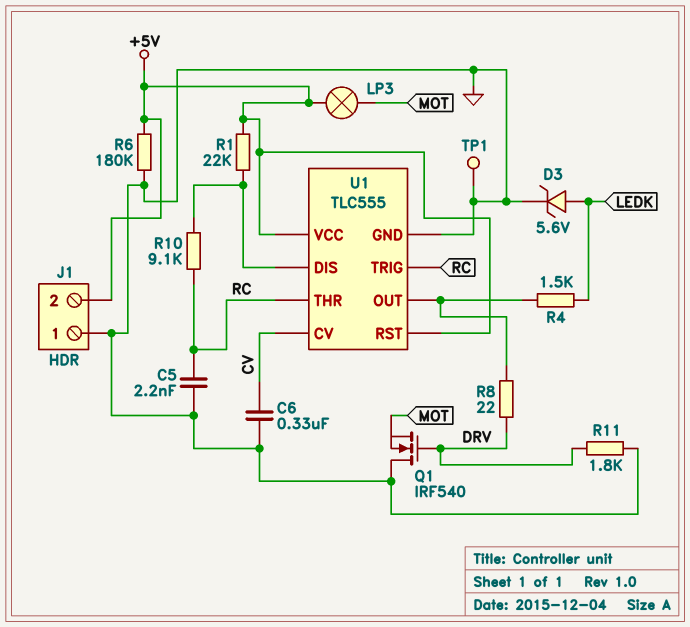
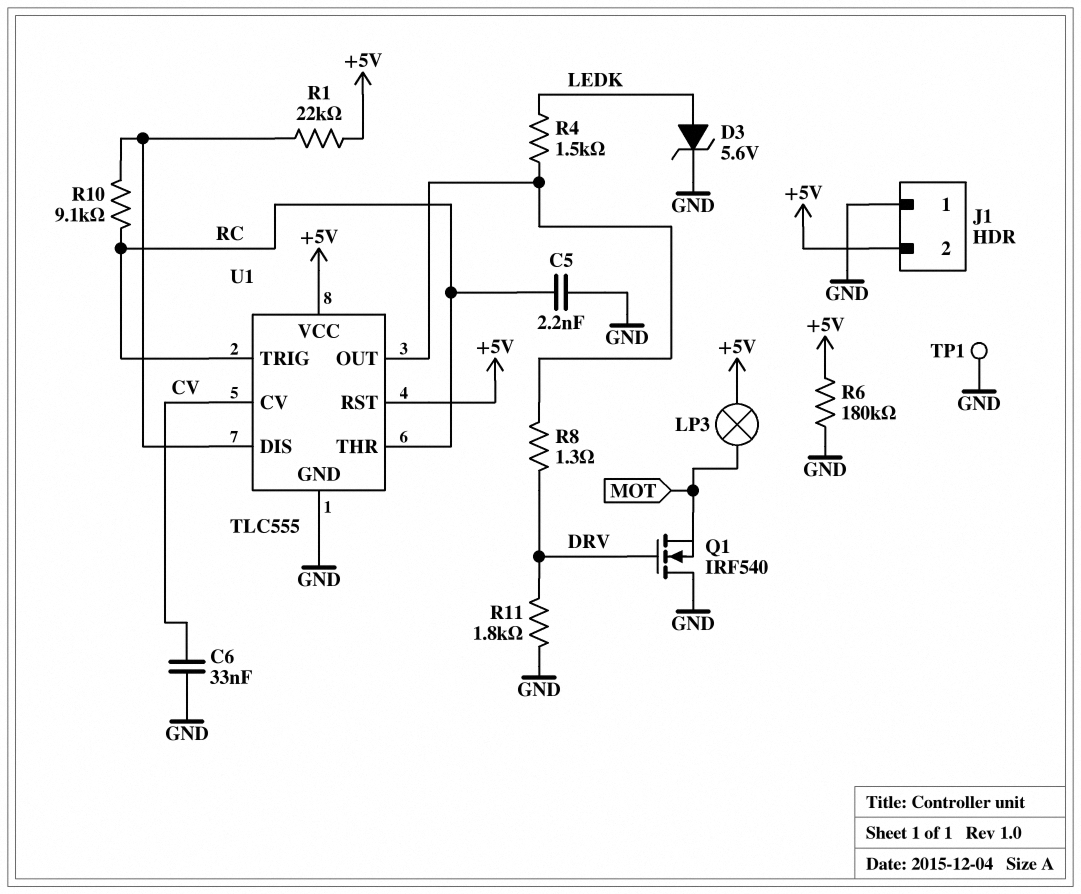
C6: 330nF (CV, GND) -> 33nF (CV, GND)
R8: 22 (DRV, U1/OUT) -> 1.3 (DRV, U1/OUT)

